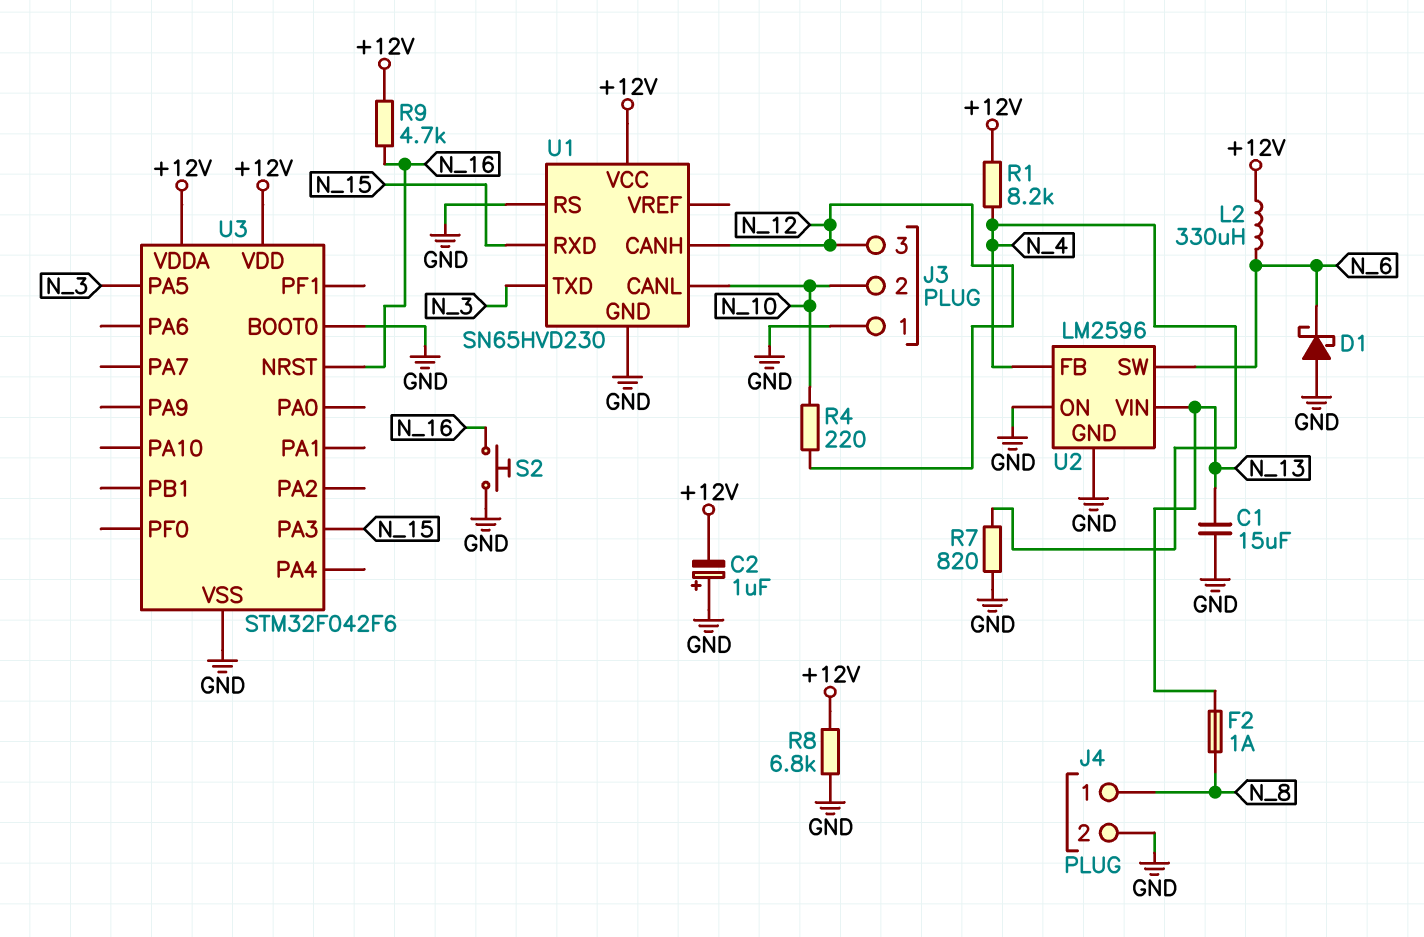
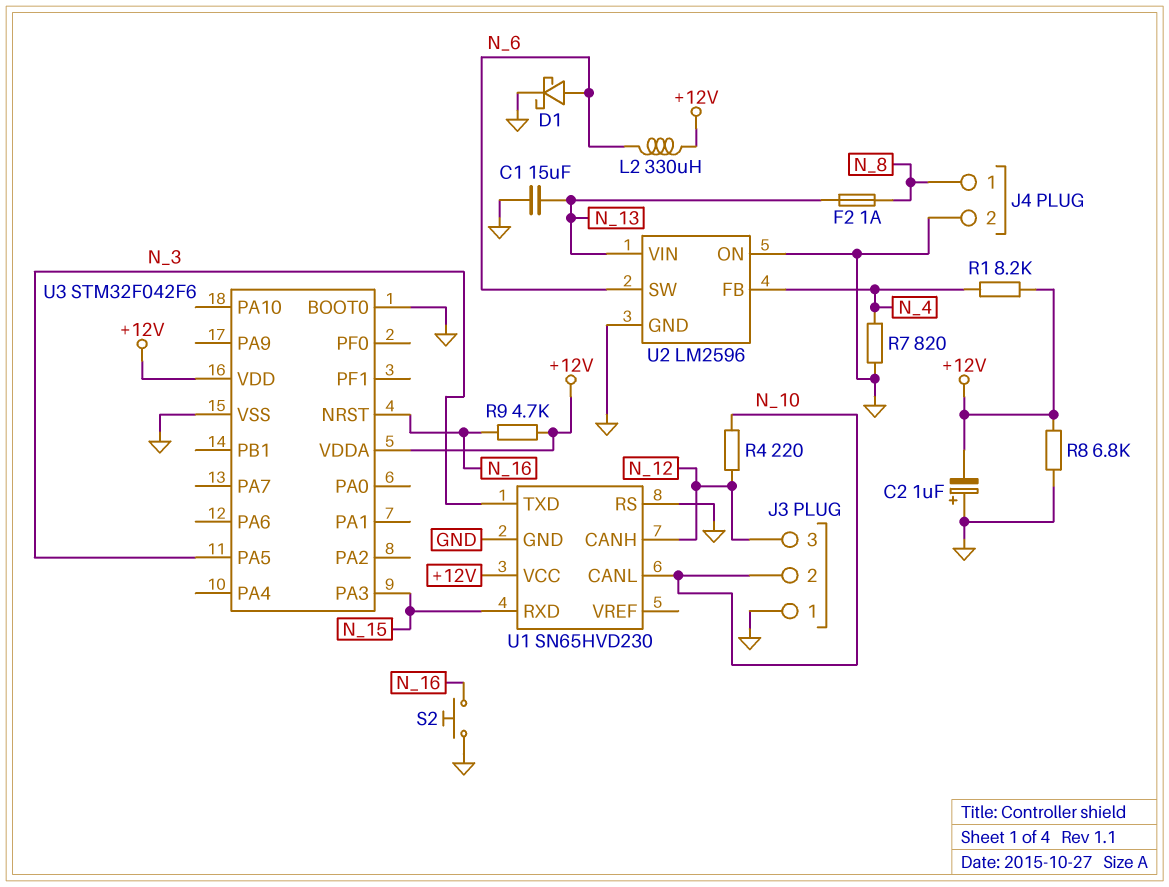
D1: schottky (A GND, K N_6) -> schottky (A N_6, K GND)

